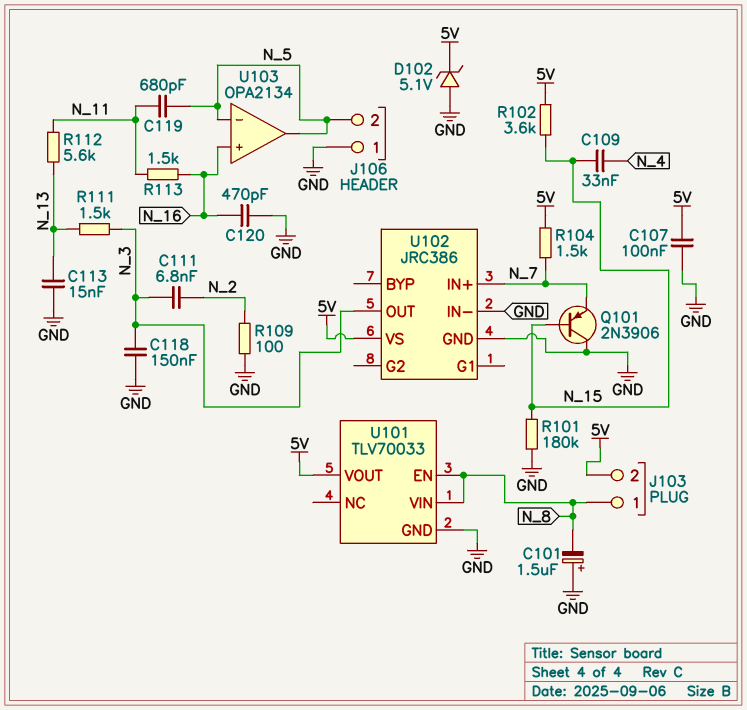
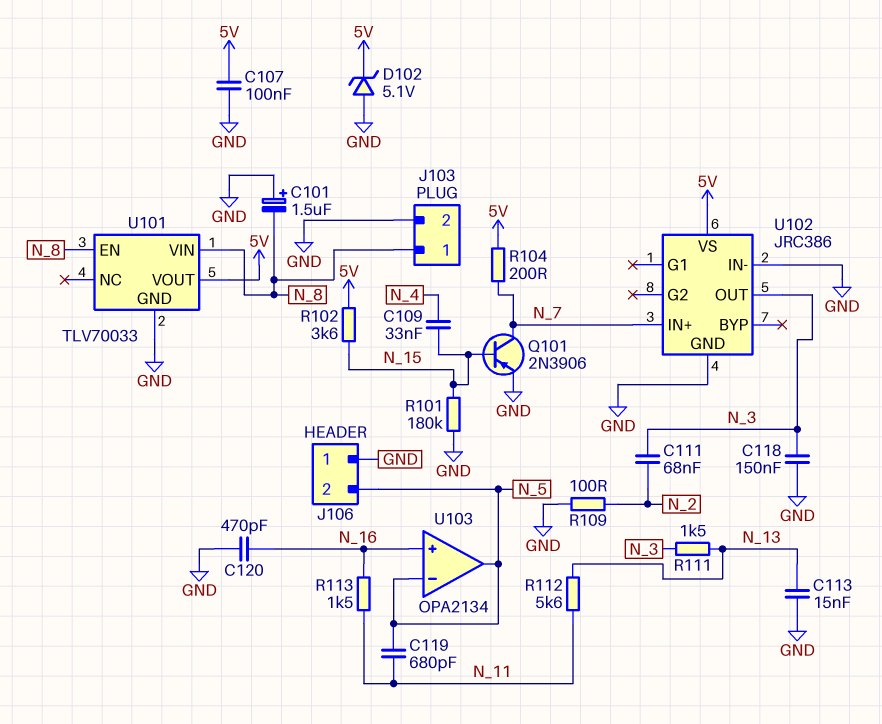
C111: 6.8nF (N_2, N_3) -> 68nF (N_2, N_3)
J103 pin 2: 5V -> GND
Q101: PNP 2N3906 (B N_15, C GND, E N_7) -> PNP 2N3906 (B N_15, C N_7, E GND)
R104: 1.5k (5V, N_7) -> 200 (5V, N_7)

